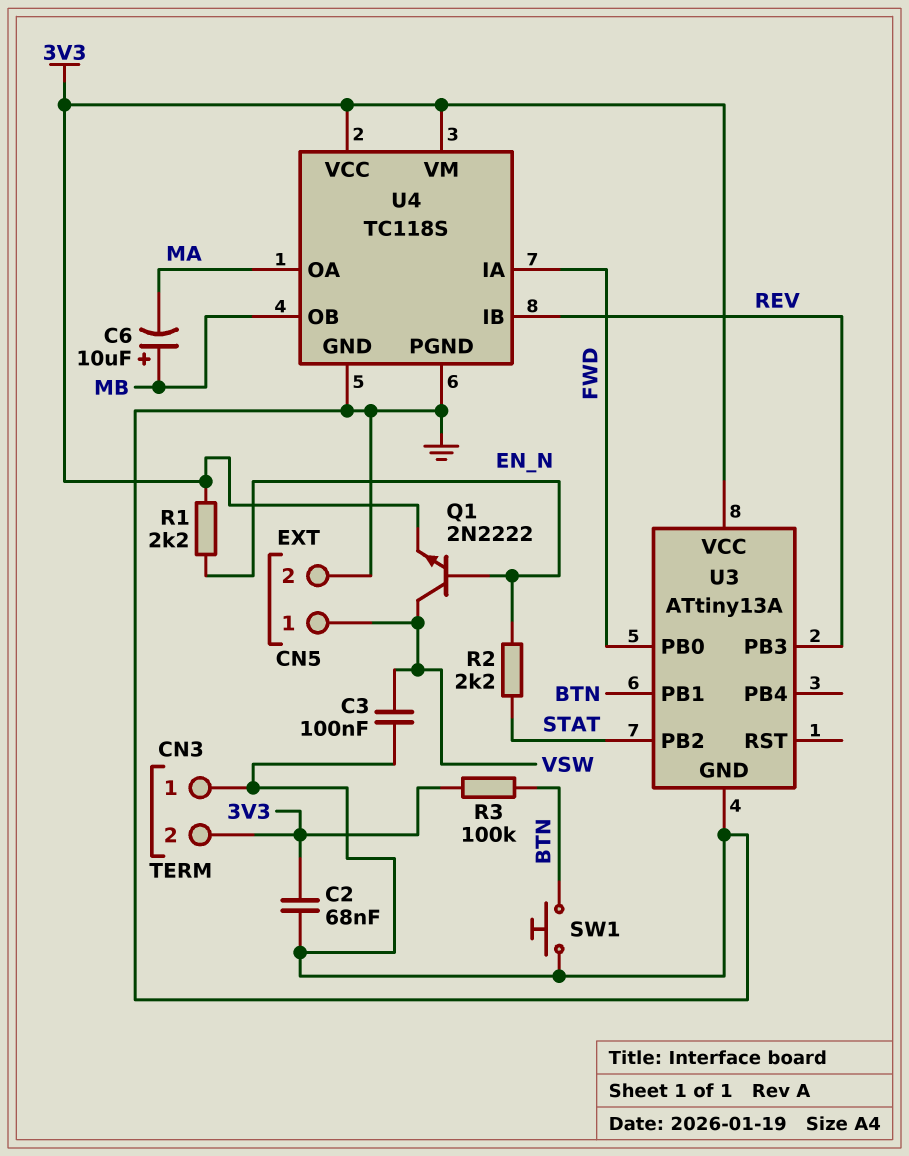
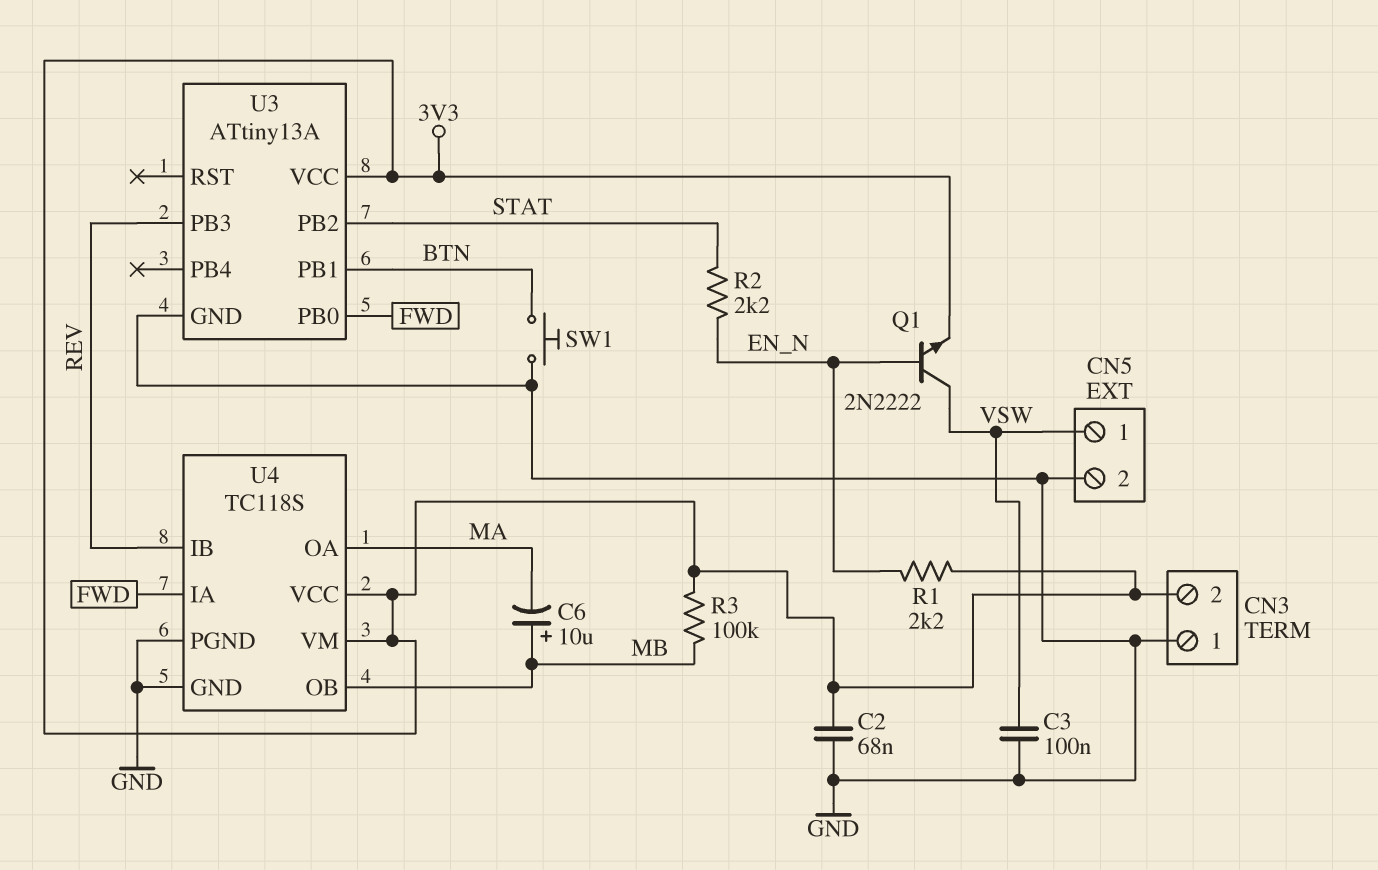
R3: 100k (3V3, BTN) -> 100k (3V3, MB)

